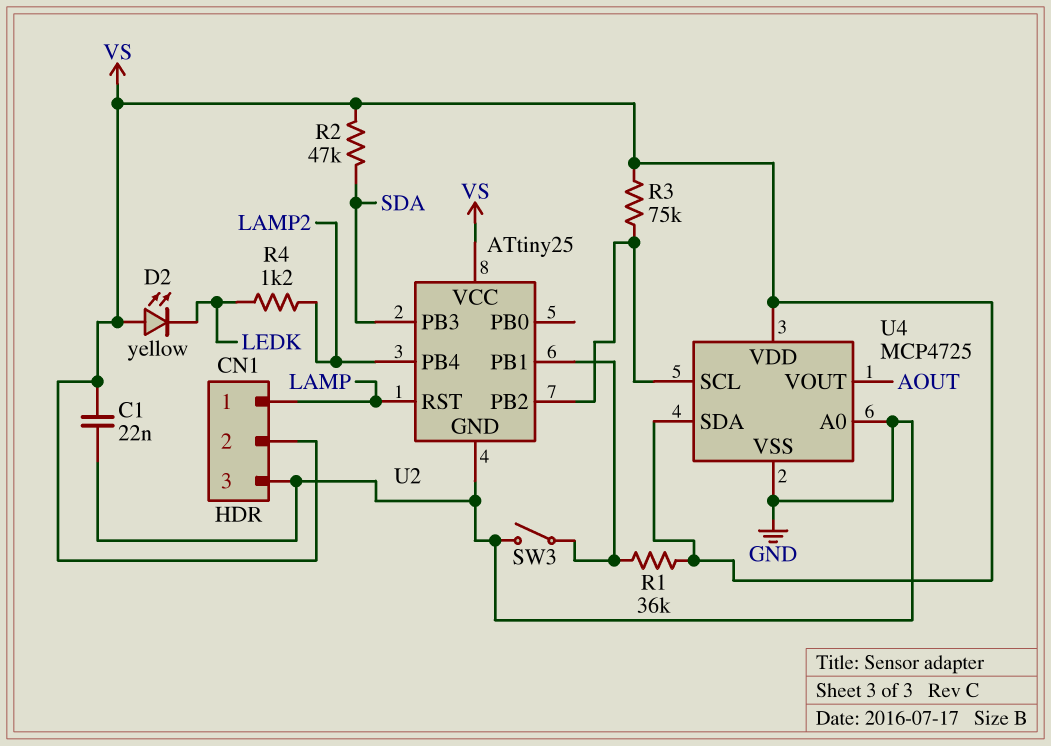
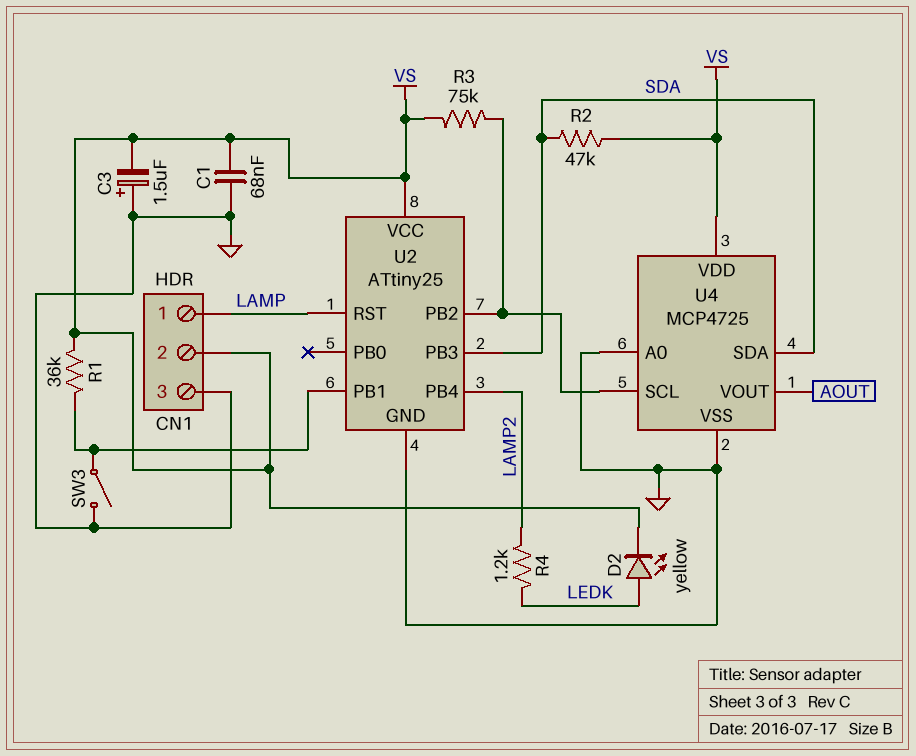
C1: 22nF (GND, VS) -> 68nF (GND, VS)
C3: none -> 1.5uF (plus GND, minus VS)
D2: LED yellow (A VS, K LEDK) -> LED yellow (A LEDK, K VS)
U4 pin SDA: VS -> SDA

